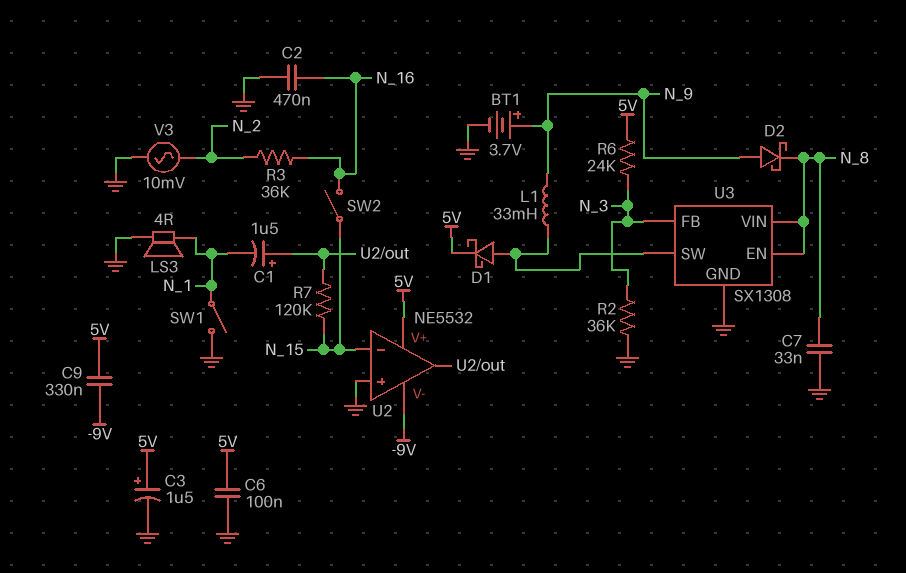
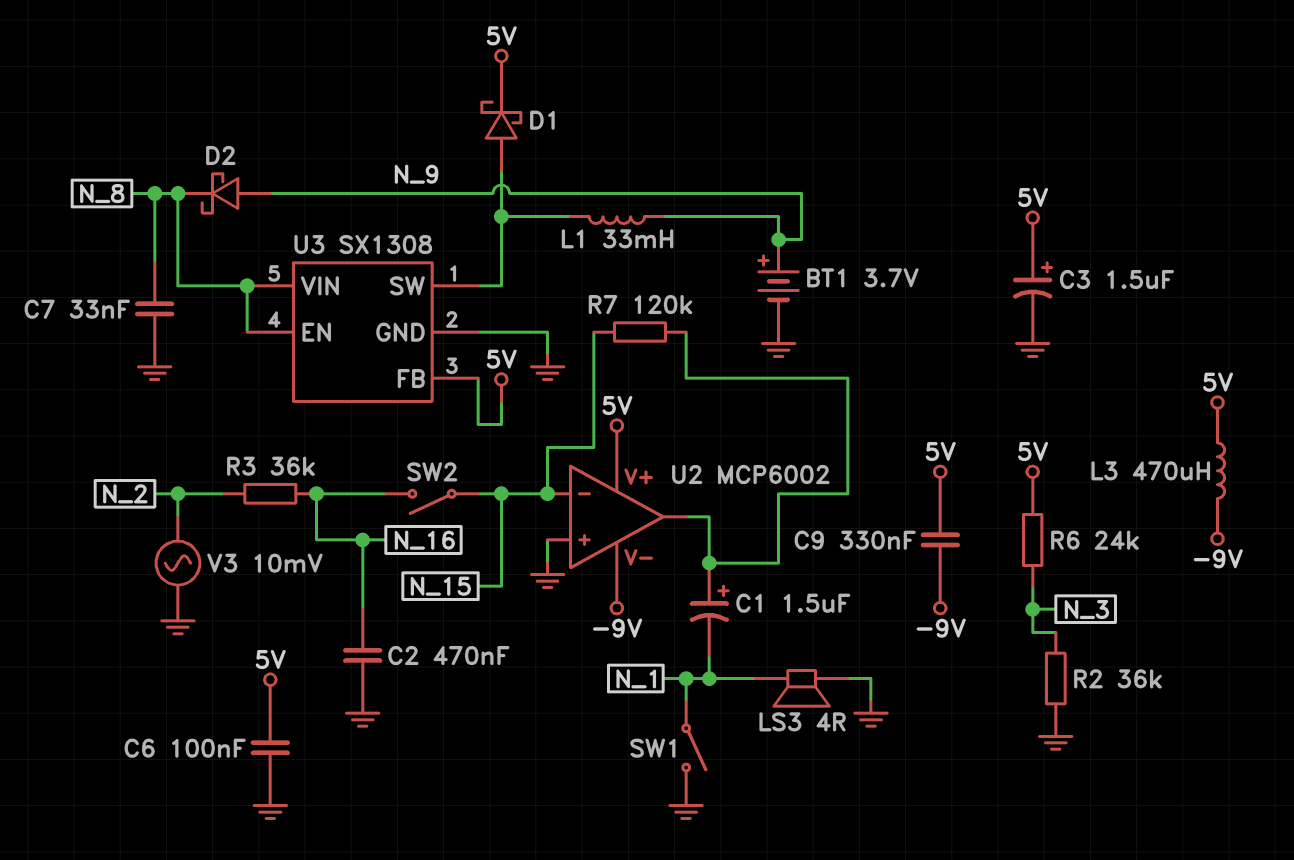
L3: none -> 470uH (-9V, 5V)
U2: NE5532 -> MCP6002
U3 pin FB: N_3 -> 5V

